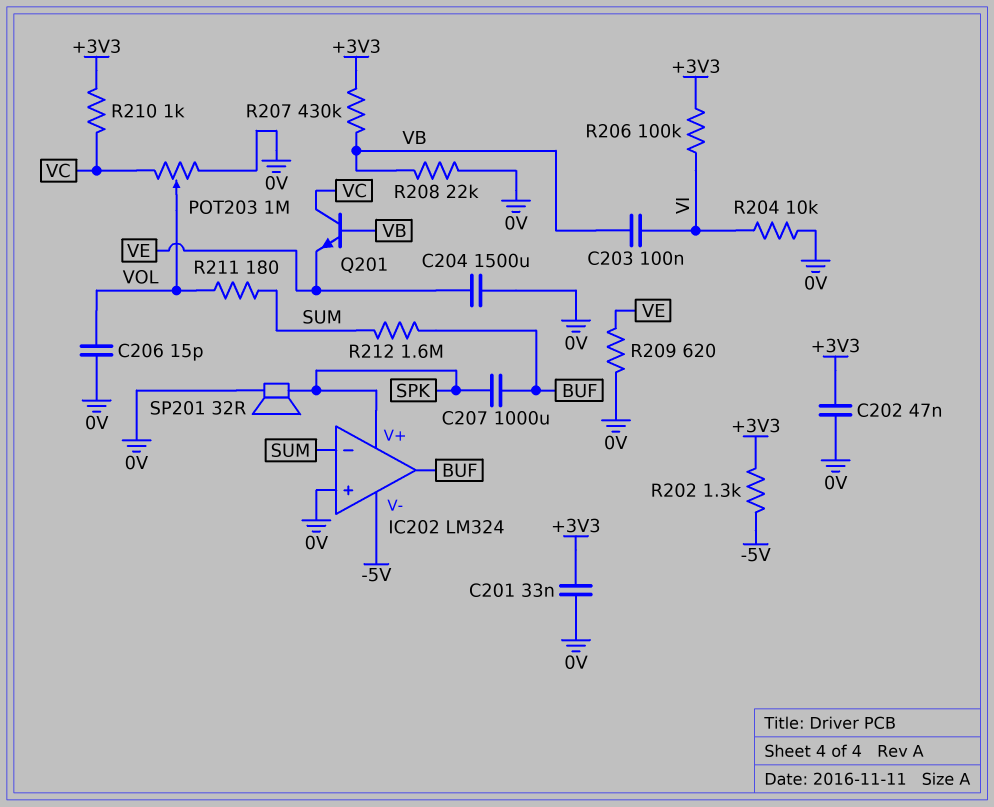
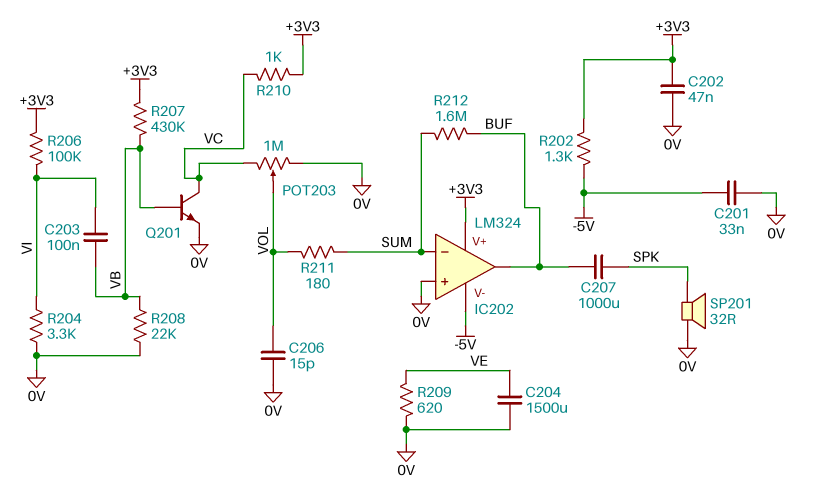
C201: 33nF (+3V3, 0V) -> 33nF (-5V, 0V)
IC202 pin V+: SPK -> +3V3
Q201: NPN (B VB, C VC, E VE) -> NPN (B VB, C VC, E 0V)
R204: 10k (0V, VI) -> 3.3k (0V, VI)

